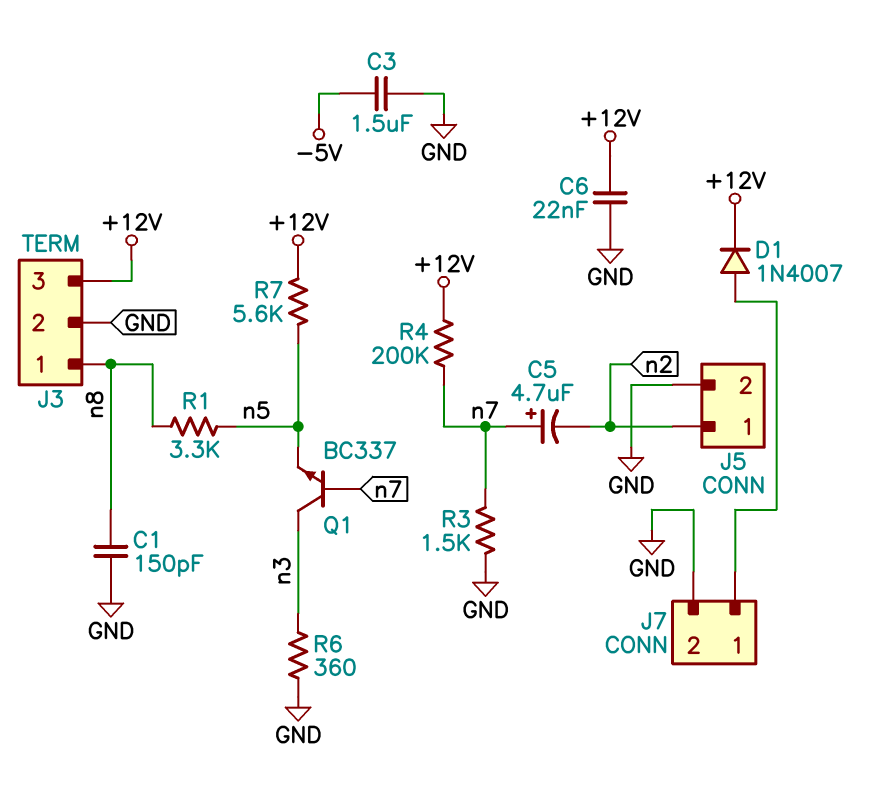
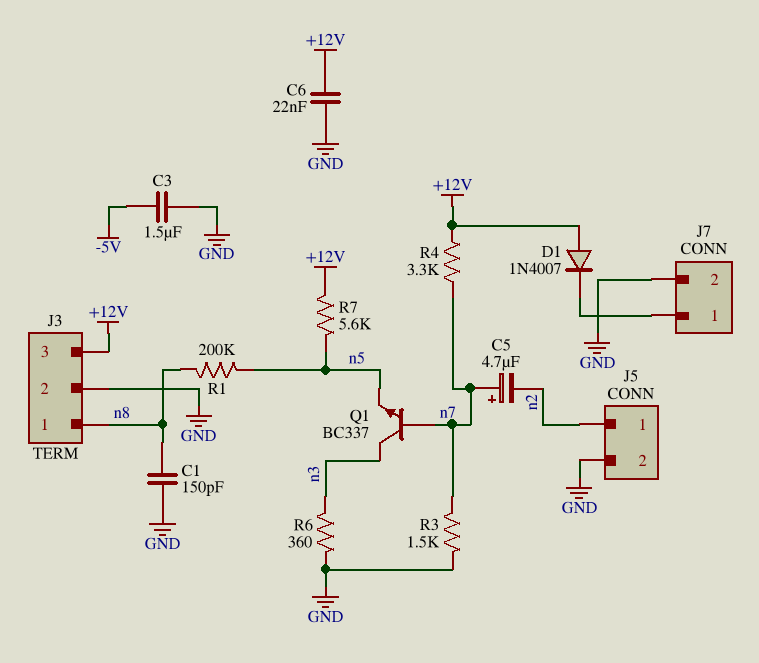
D1: diode 1N4007 (A J7/1, K +12V) -> diode 1N4007 (A +12V, K J7/1)
R1: 3.3k (n5, n8) -> 200k (n5, n8)
R4: 200k (+12V, n7) -> 3.3k (+12V, n7)

